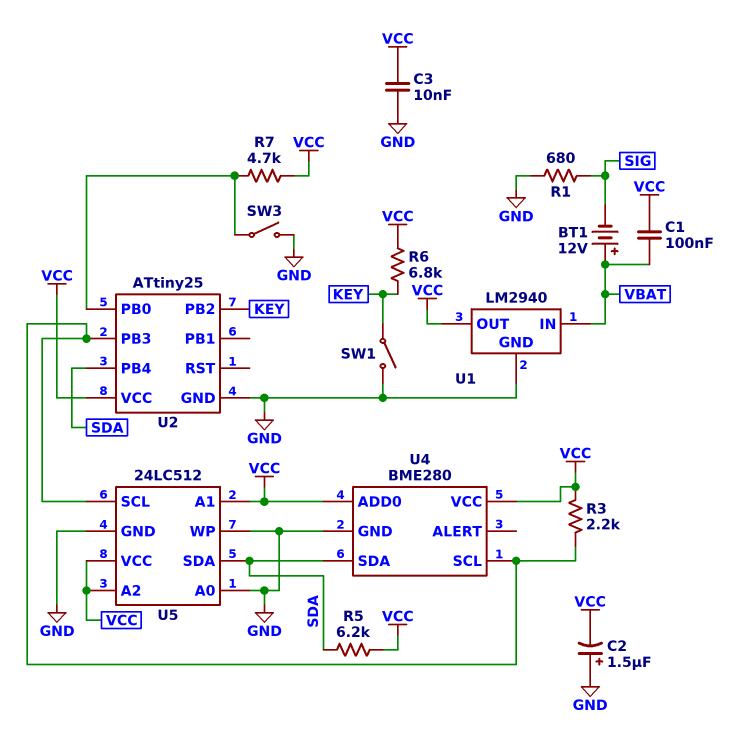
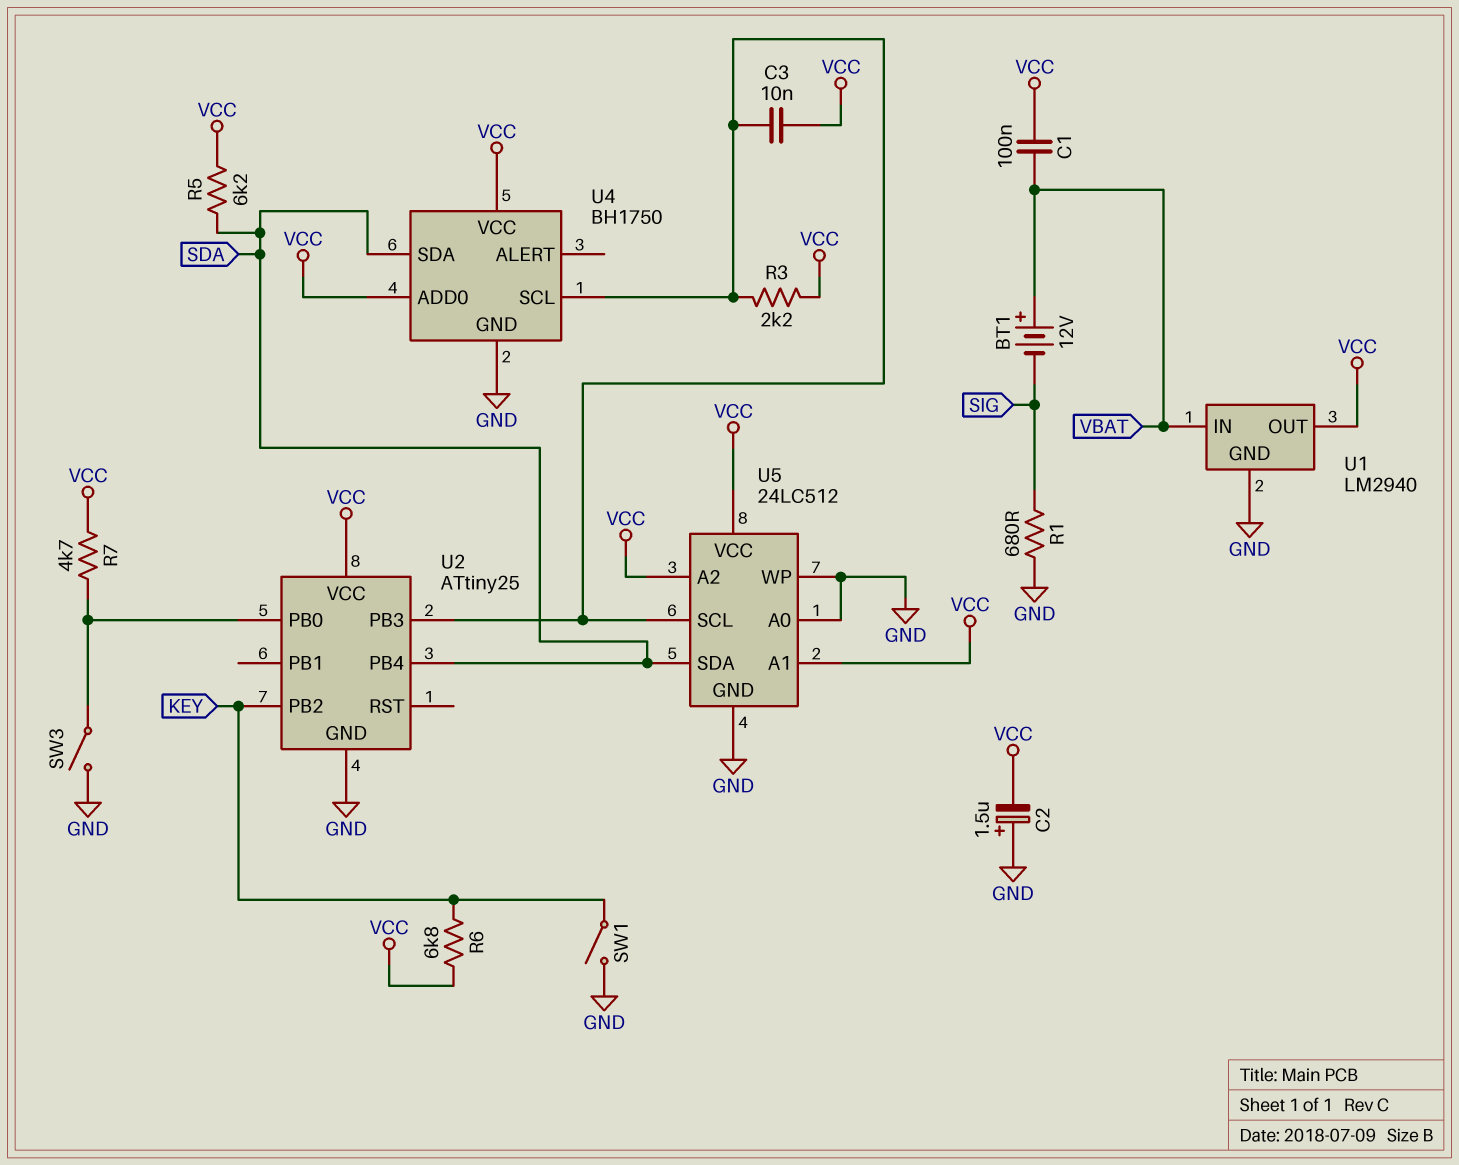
C3: 10nF (GND, VCC) -> 10nF (U2/PB3, VCC)
U4: BME280 -> BH1750

